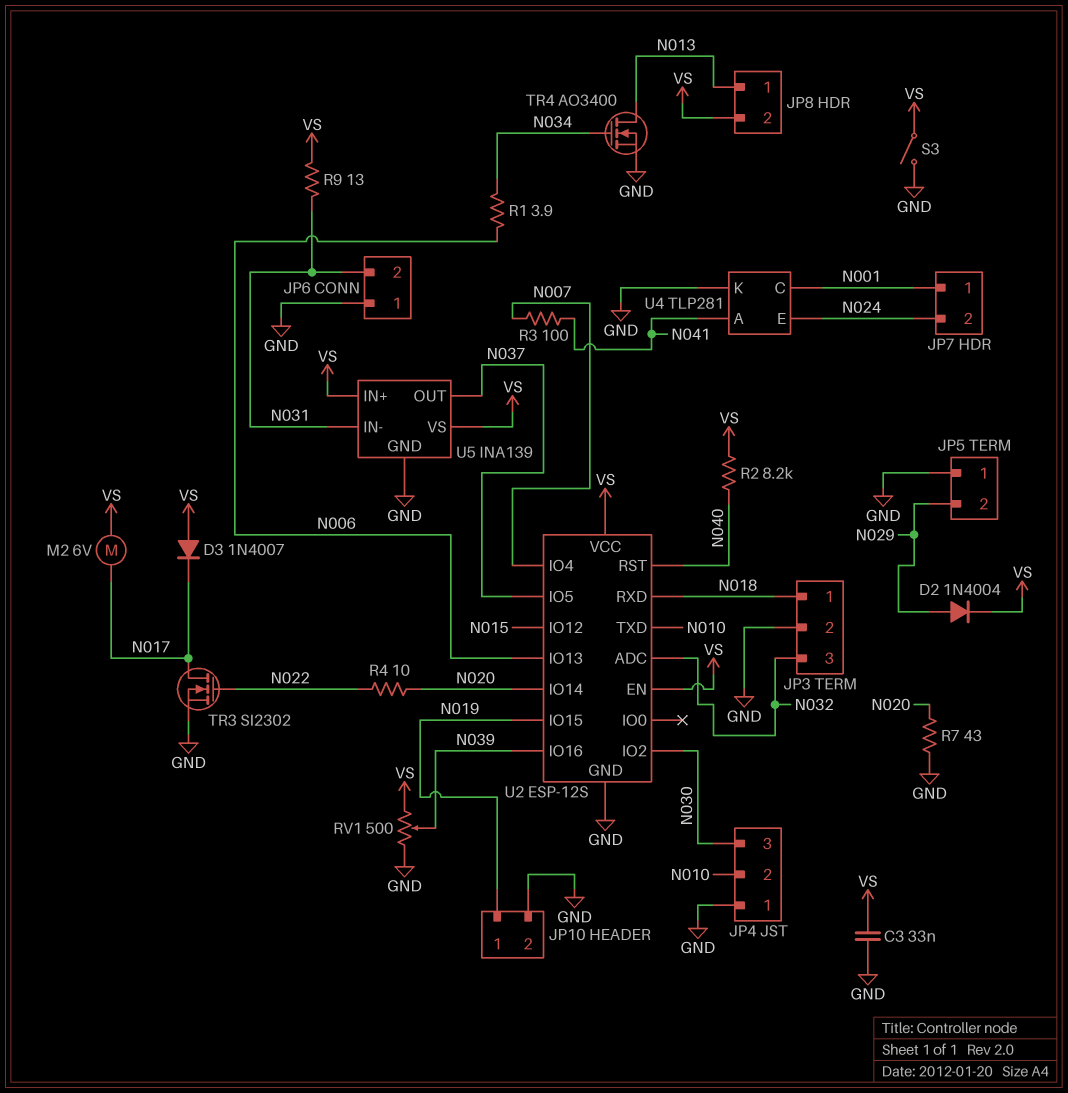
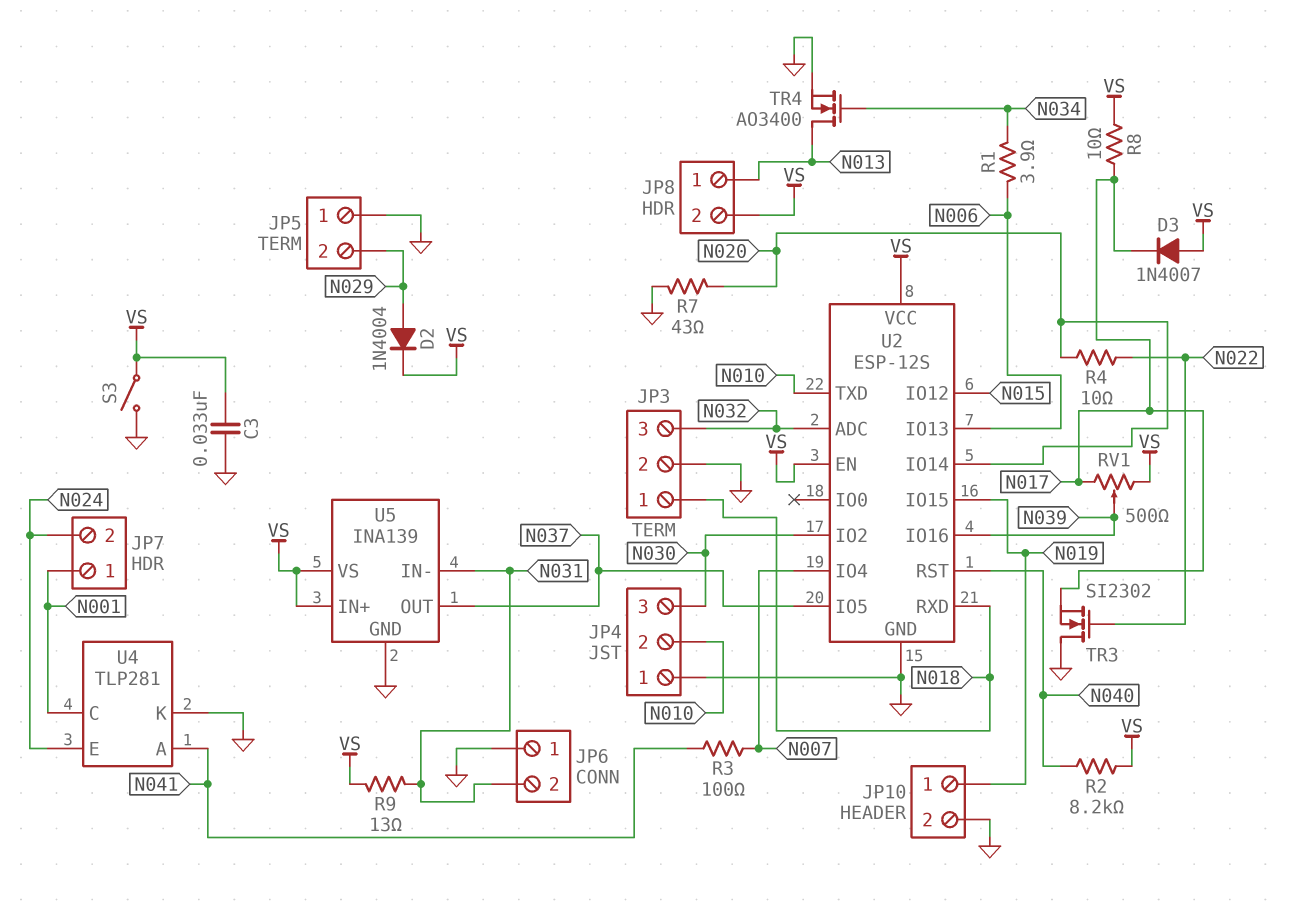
M2: motor 6V (N017, VS) -> none
R8: none -> 10 (N017, VS)
RV1: 500 (GND, VS, wiper N039) -> 500 (N017, VS, wiper N039)
TR3: NMOS SI2302 (G N022, D N017, S GND) -> NMOS SI2302 (G N022, D GND, S N017)

